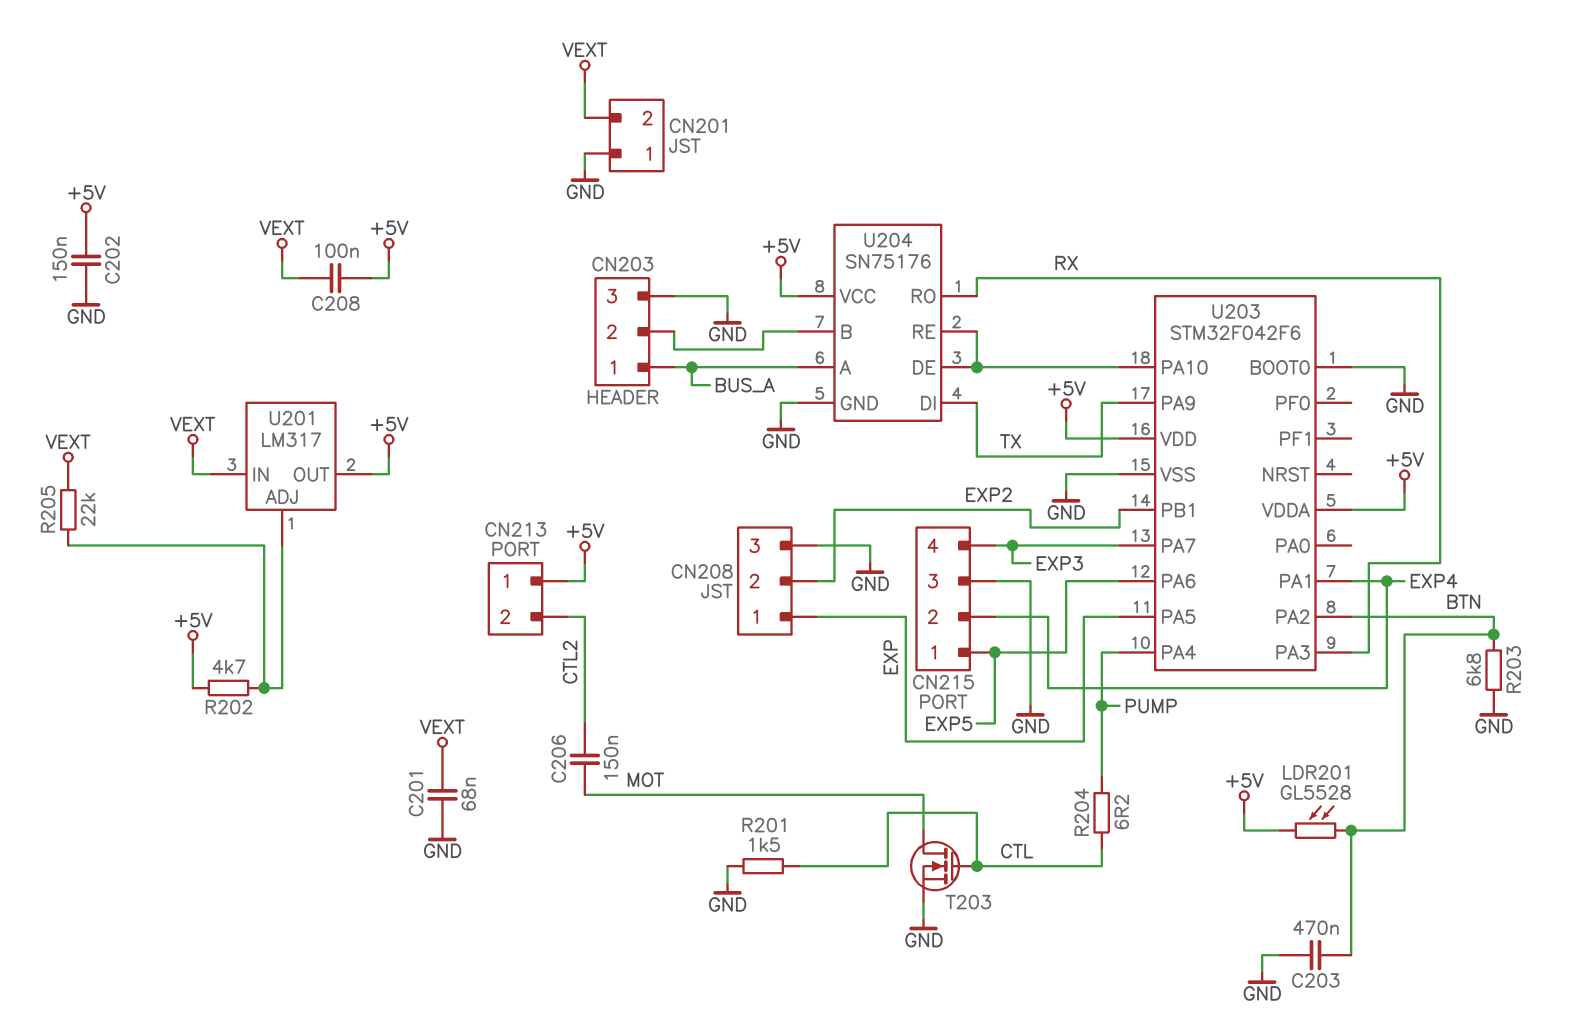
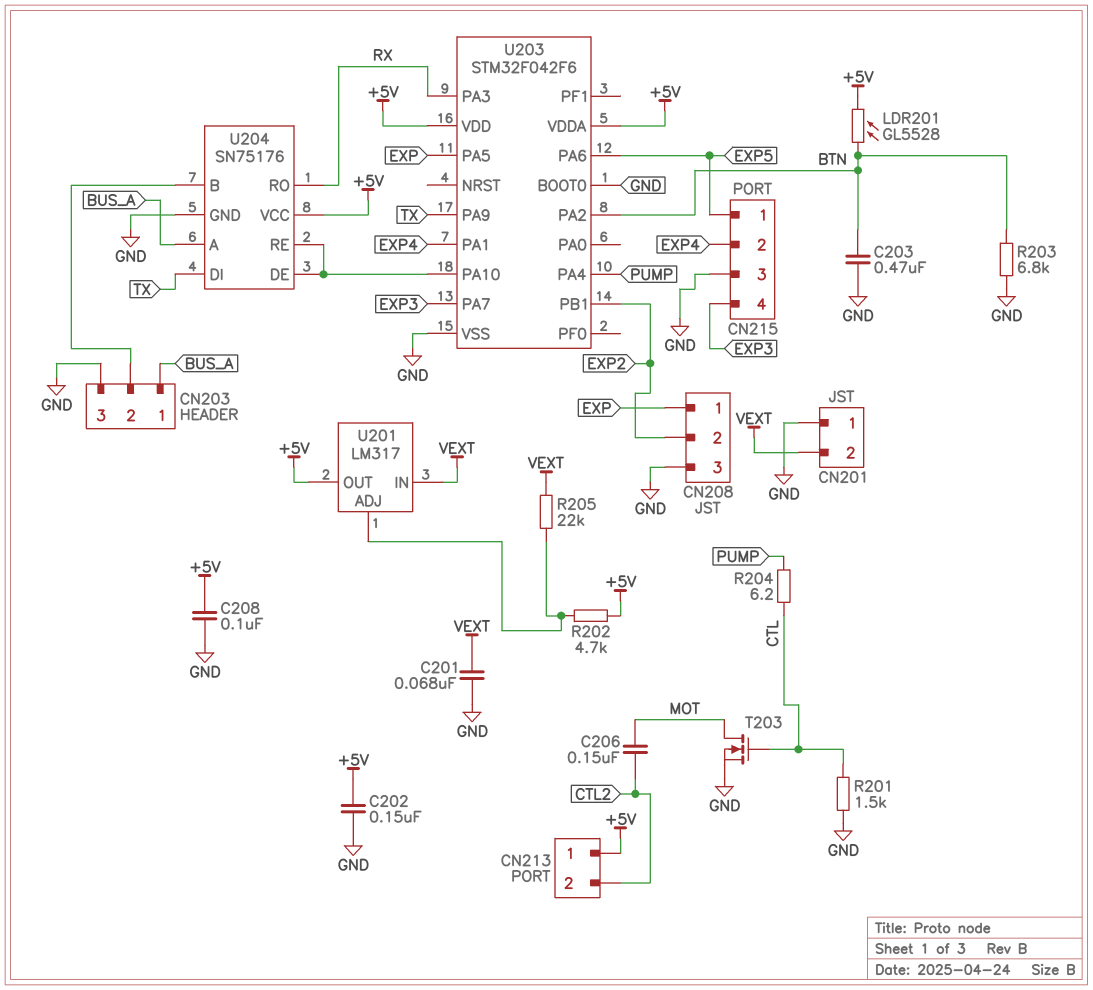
C208: 100nF (+5V, VEXT) -> 100nF (+5V, GND)

